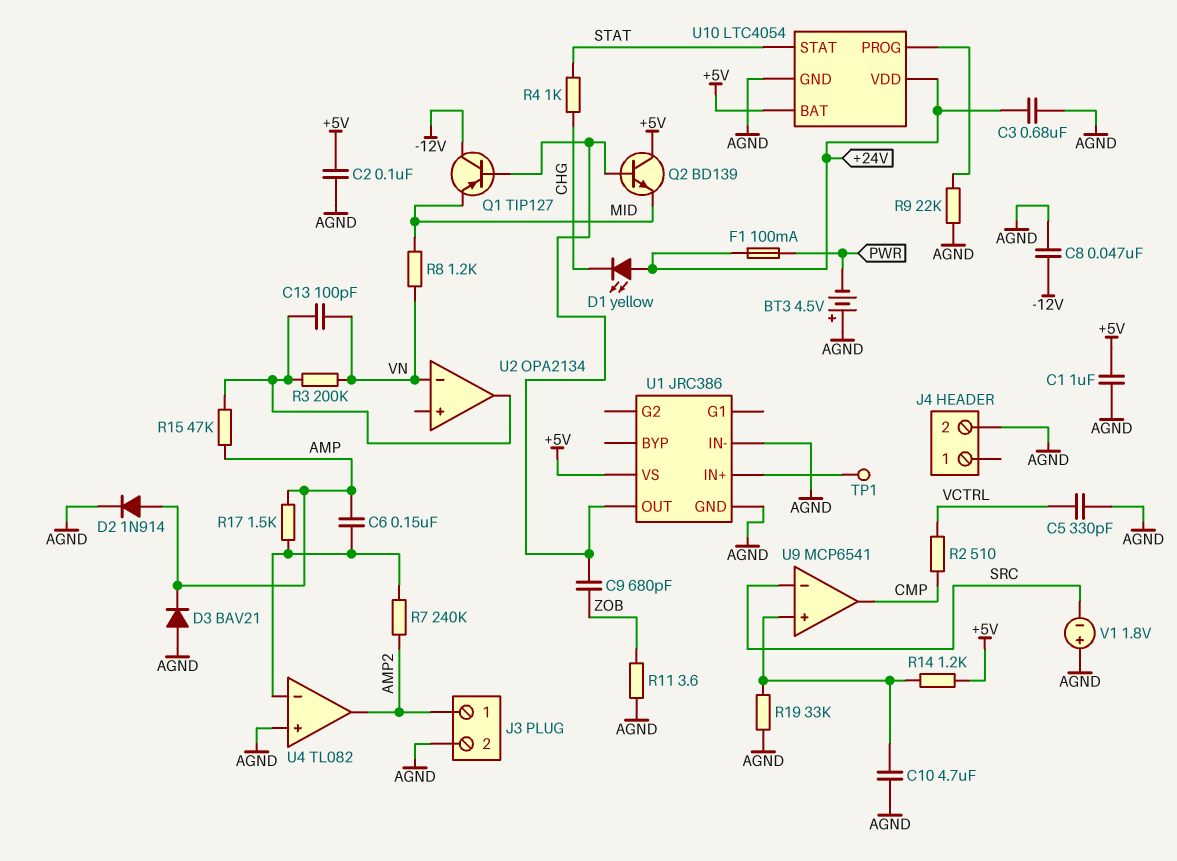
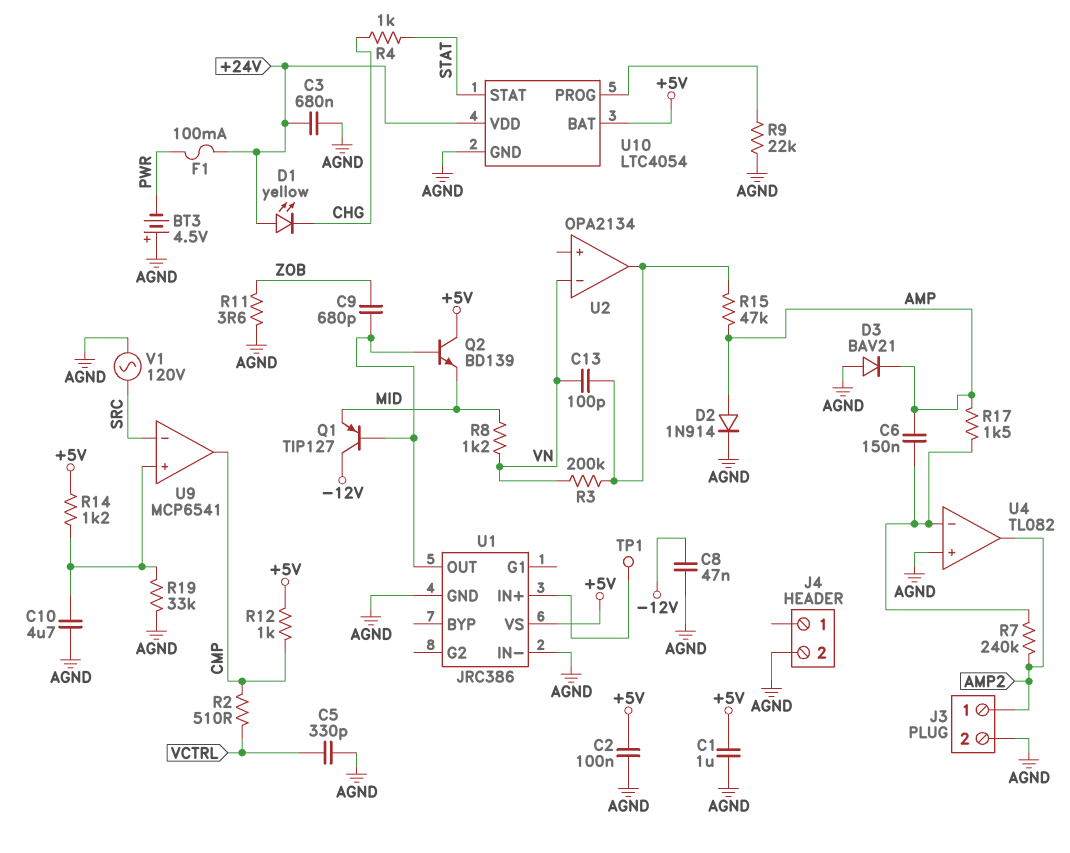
R12: none -> 1k (+5V, CMP)
V1: 1.8V (plus AGND, minus SRC) -> AC 120V (AGND, SRC)

